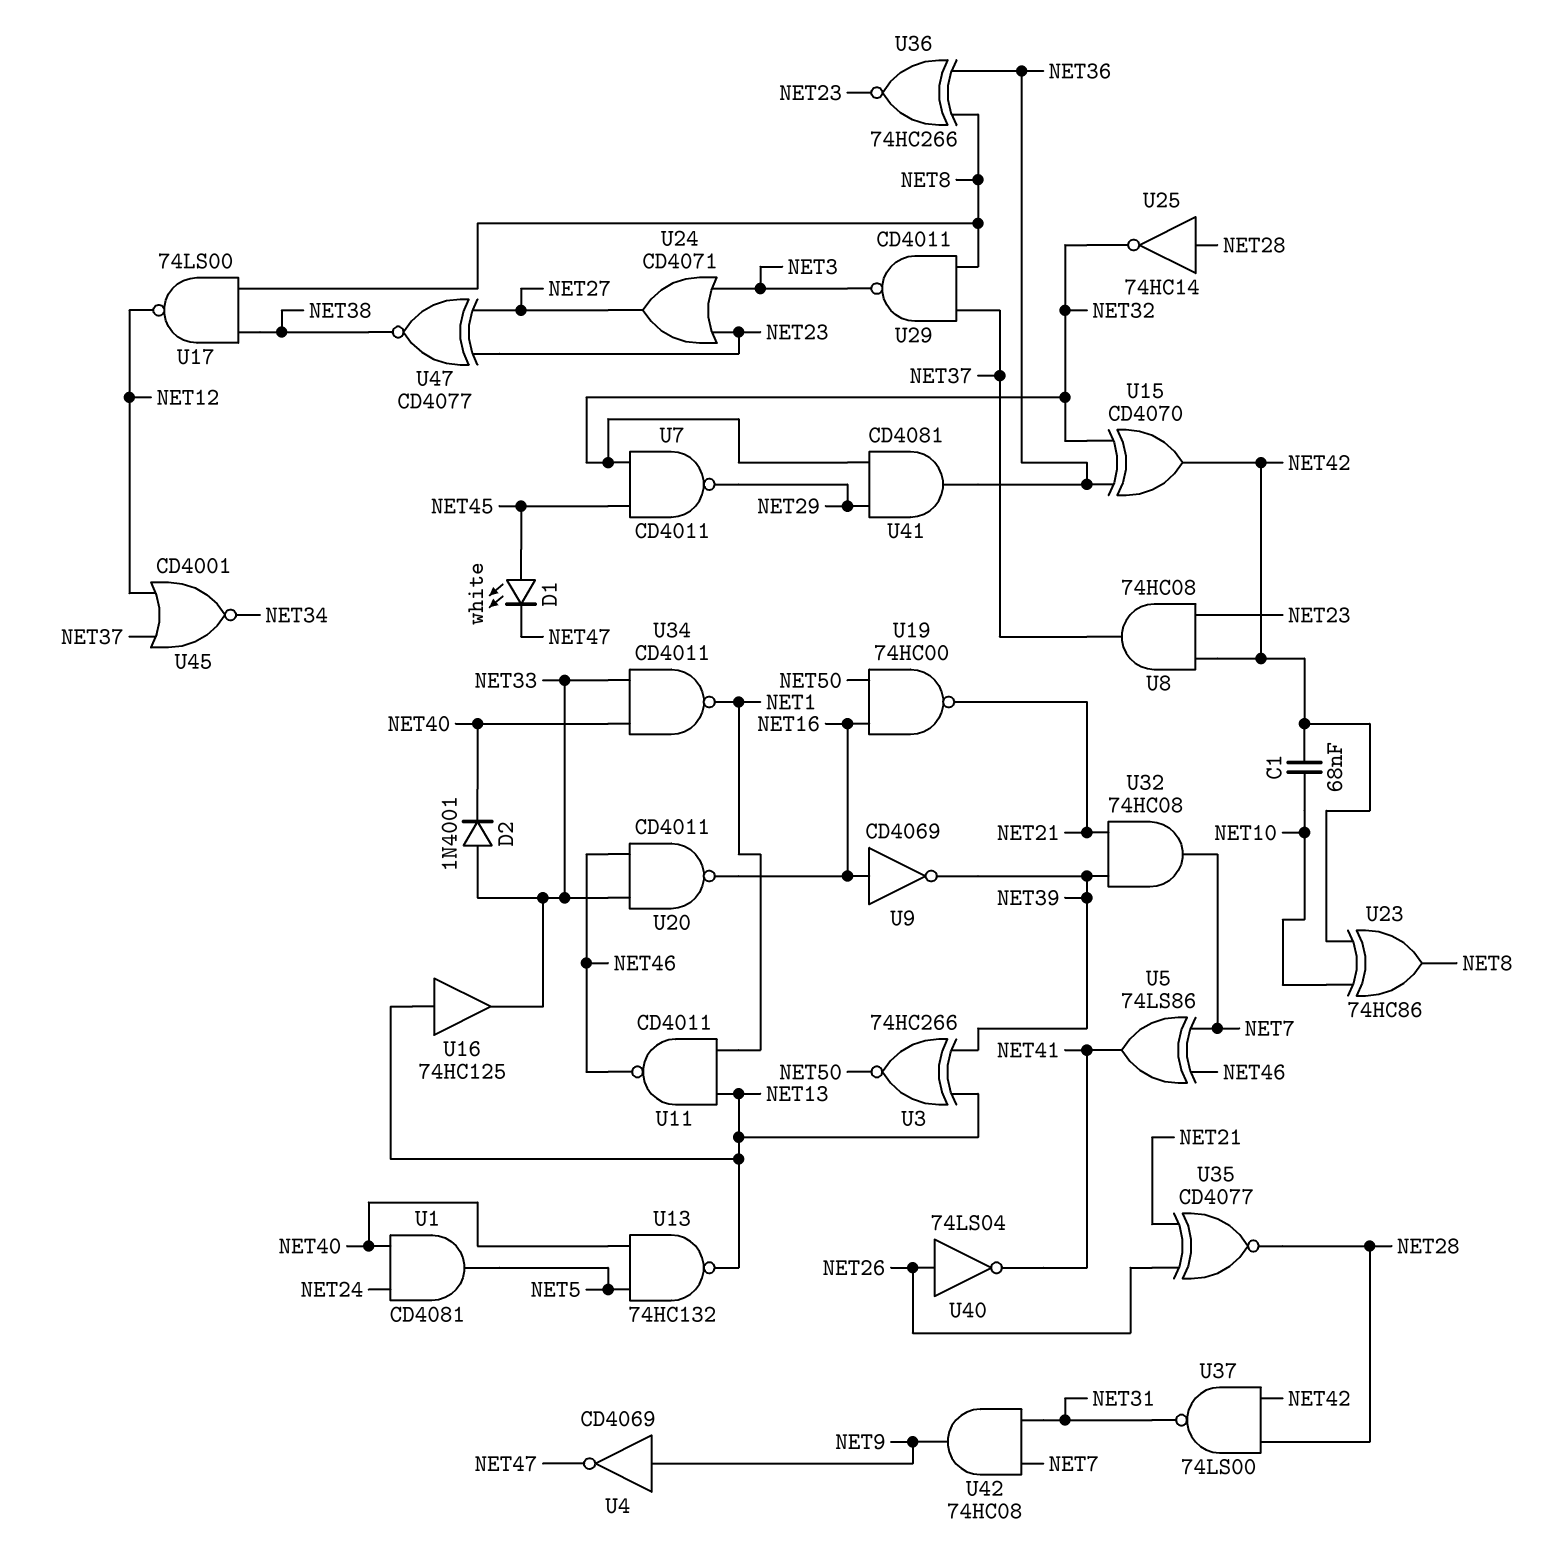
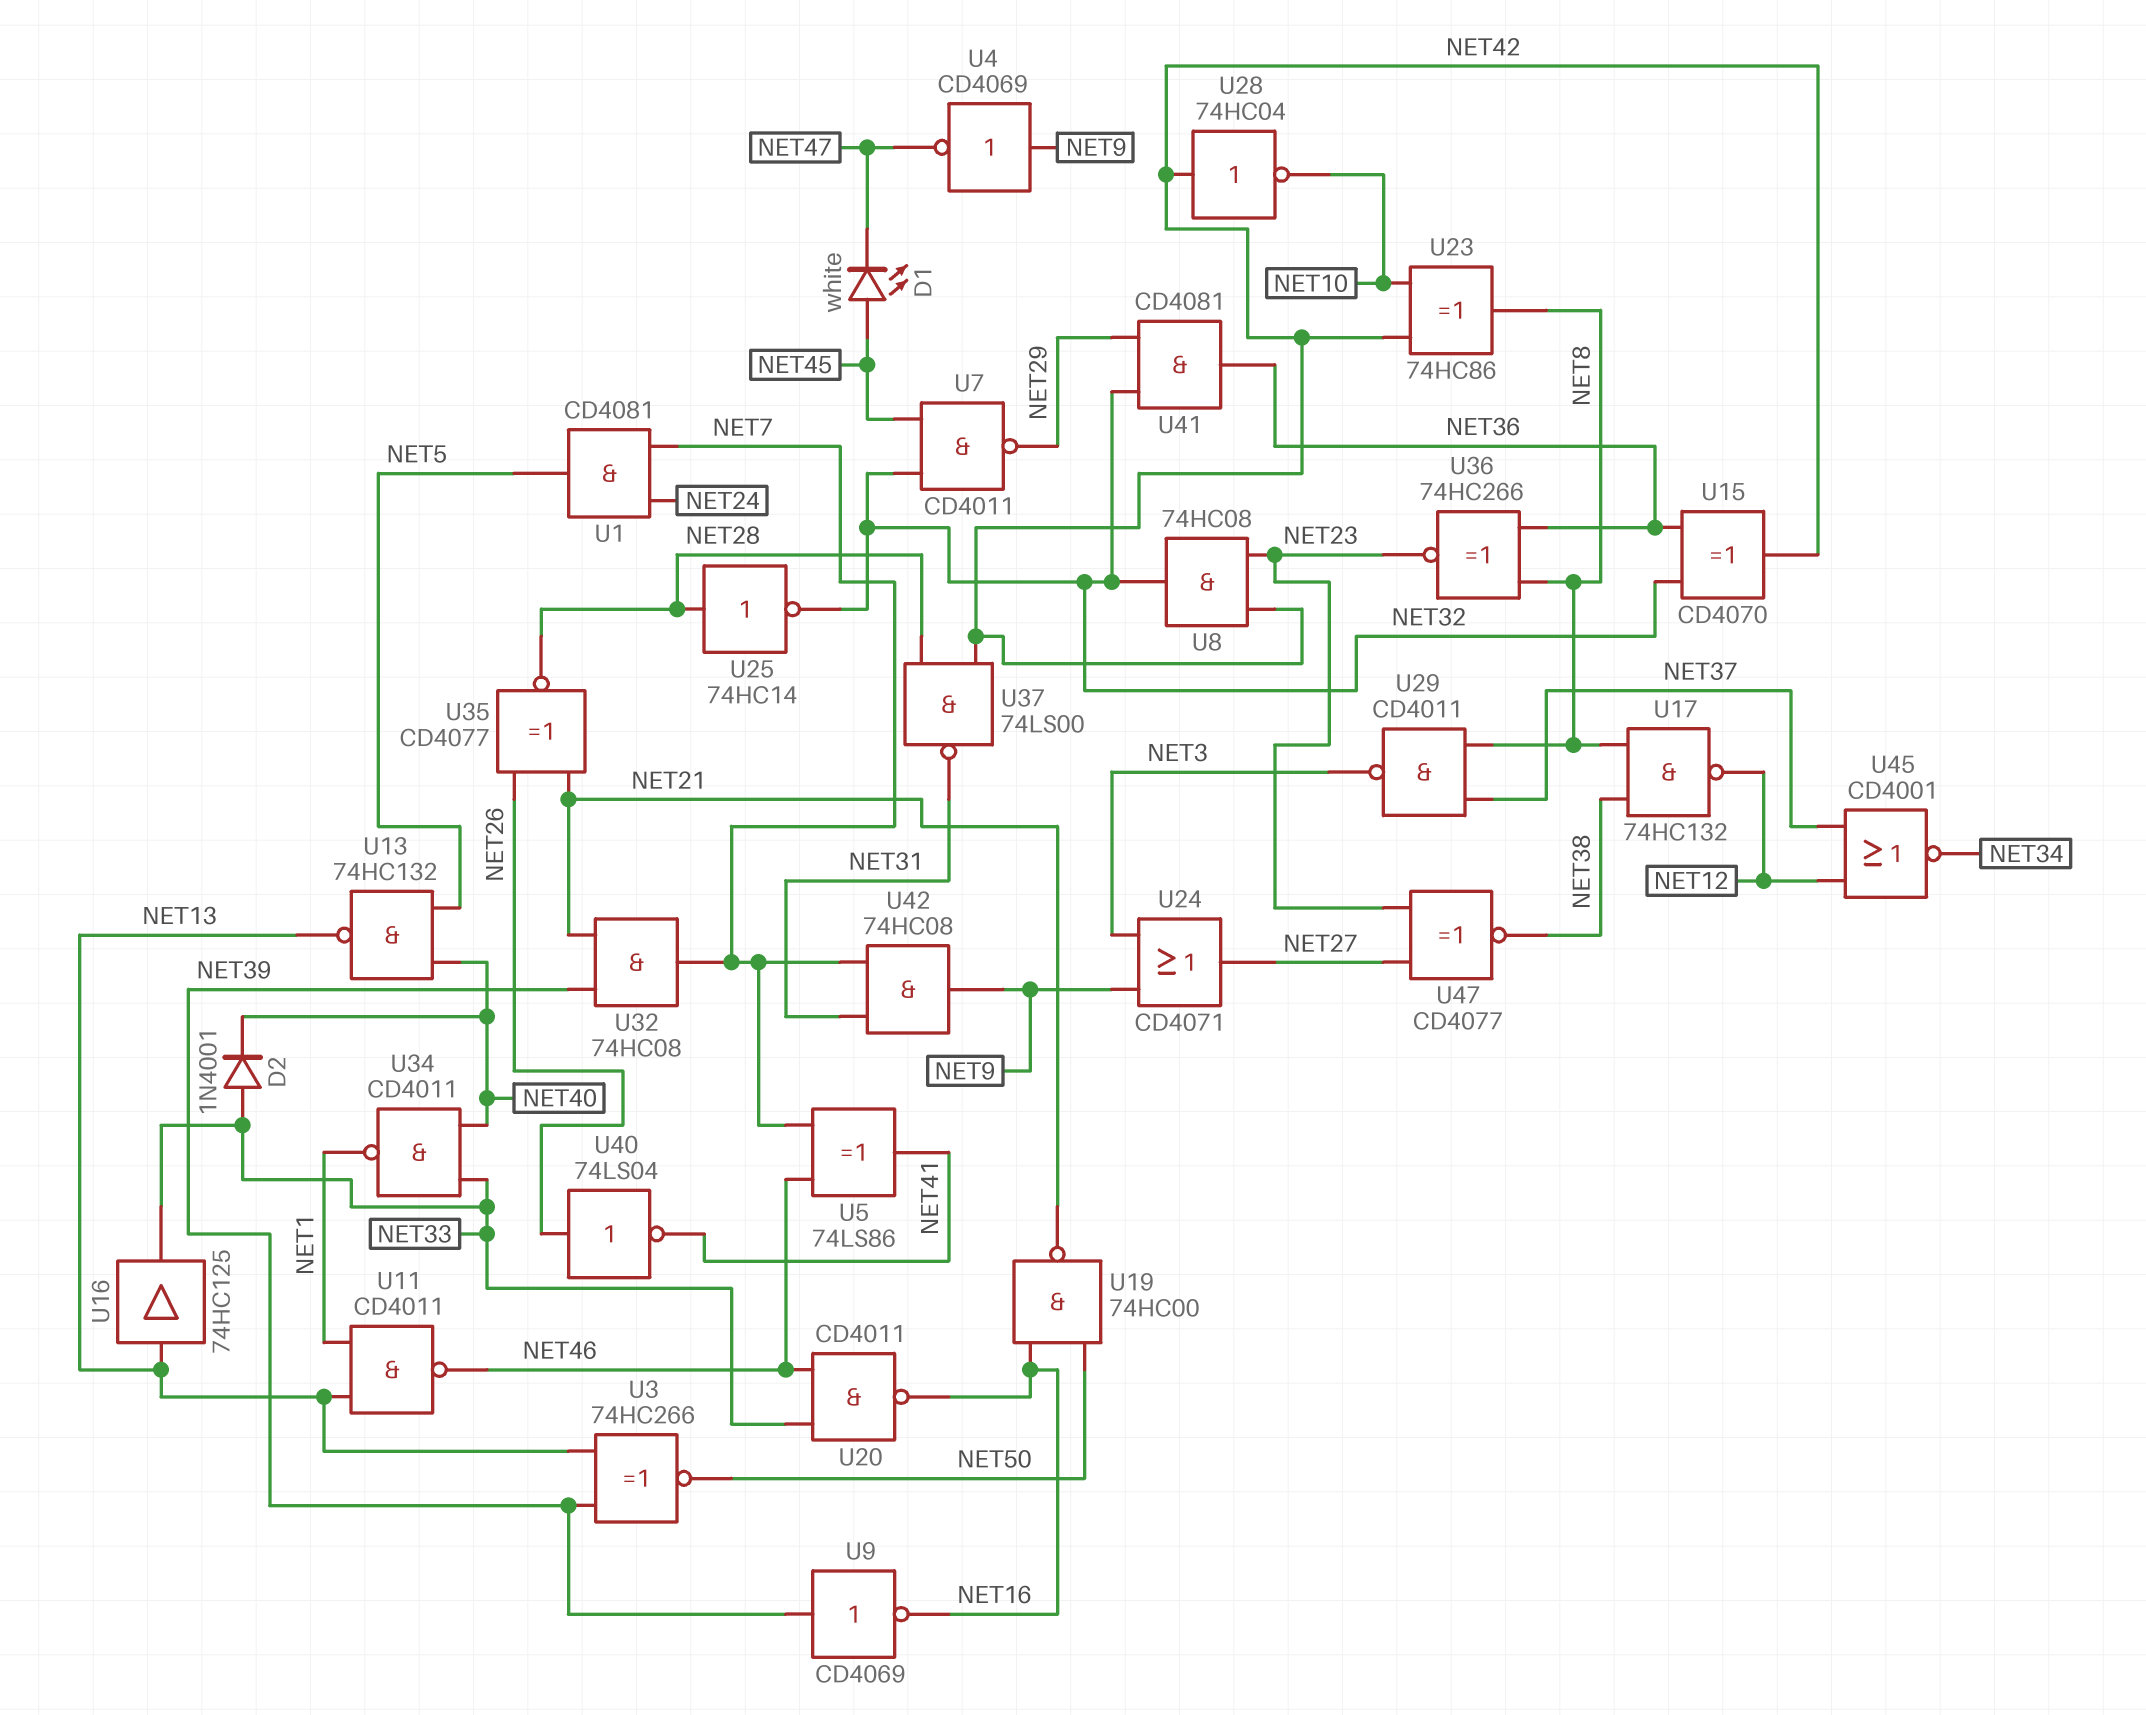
C1: 68nF (NET10, NET42) -> none
U1: AND CD4081 (in NET24, in NET40, out NET5) -> AND CD4081 (in NET7, in NET24, out NET5)
U8: AND 74HC08 (in NET23, in NET42, out NET37) -> AND 74HC08 (in NET23, in NET42, out NET32)
U9: NOT CD4069 (in NET16, out NET39) -> NOT CD4069 (in NET39, out NET16)
U17: NAND 74LS00 (in NET8, in NET38, out NET12) -> NAND 74HC132 (in NET8, in NET38, out NET12)
U24: OR CD4071 (in NET3, in NET23, out NET27) -> OR CD4071 (in NET3, in NET9, out NET27)
U28: none -> NOT 74HC04 (in NET42, out NET10)

